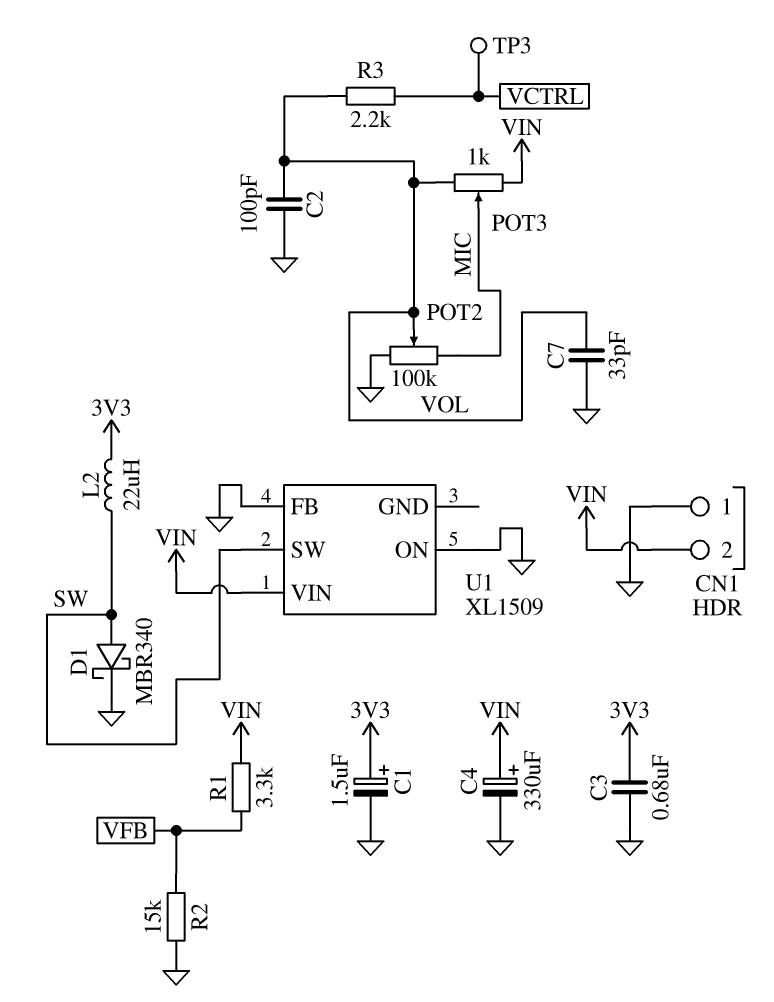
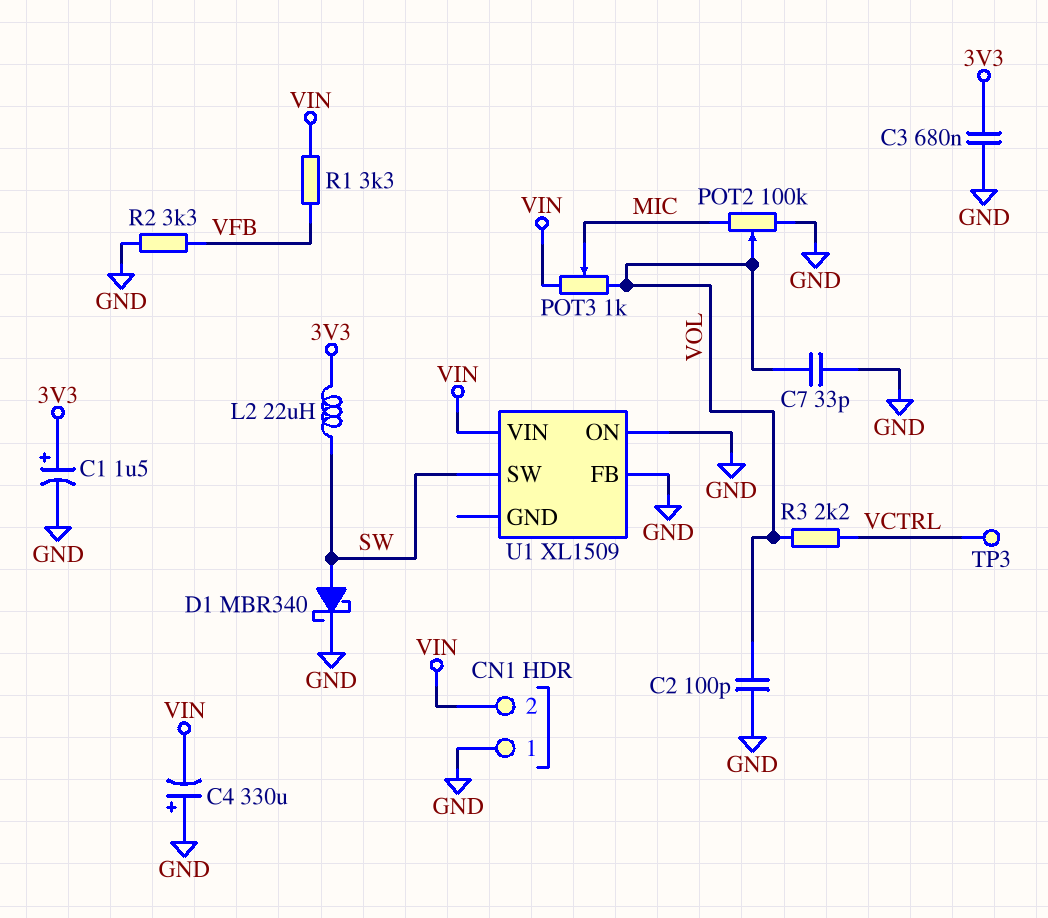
C4: 330uF (plus VIN, minus GND) -> 330uF (plus GND, minus VIN)
R2: 15k (GND, VFB) -> 3.3k (GND, VFB)

